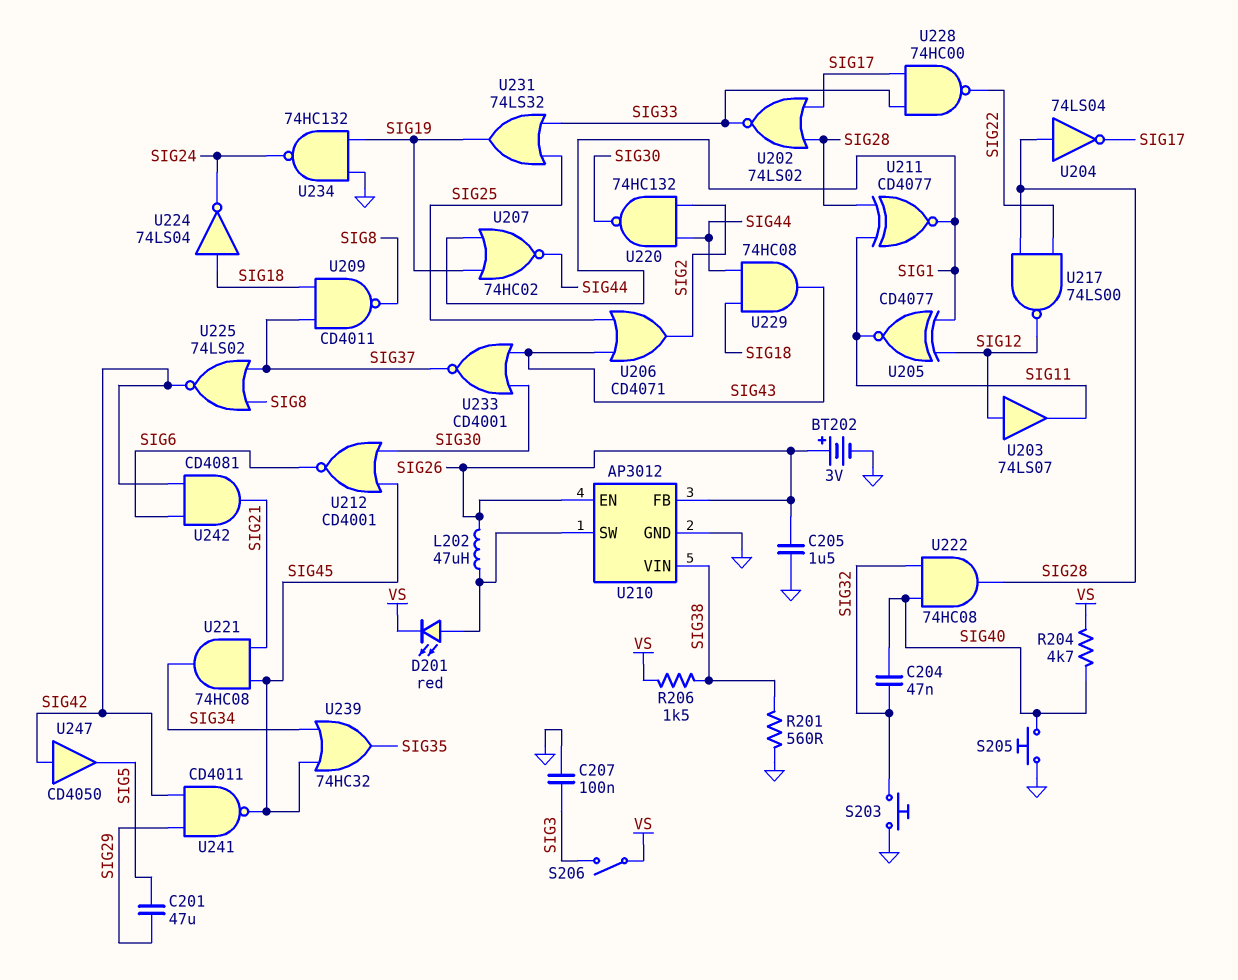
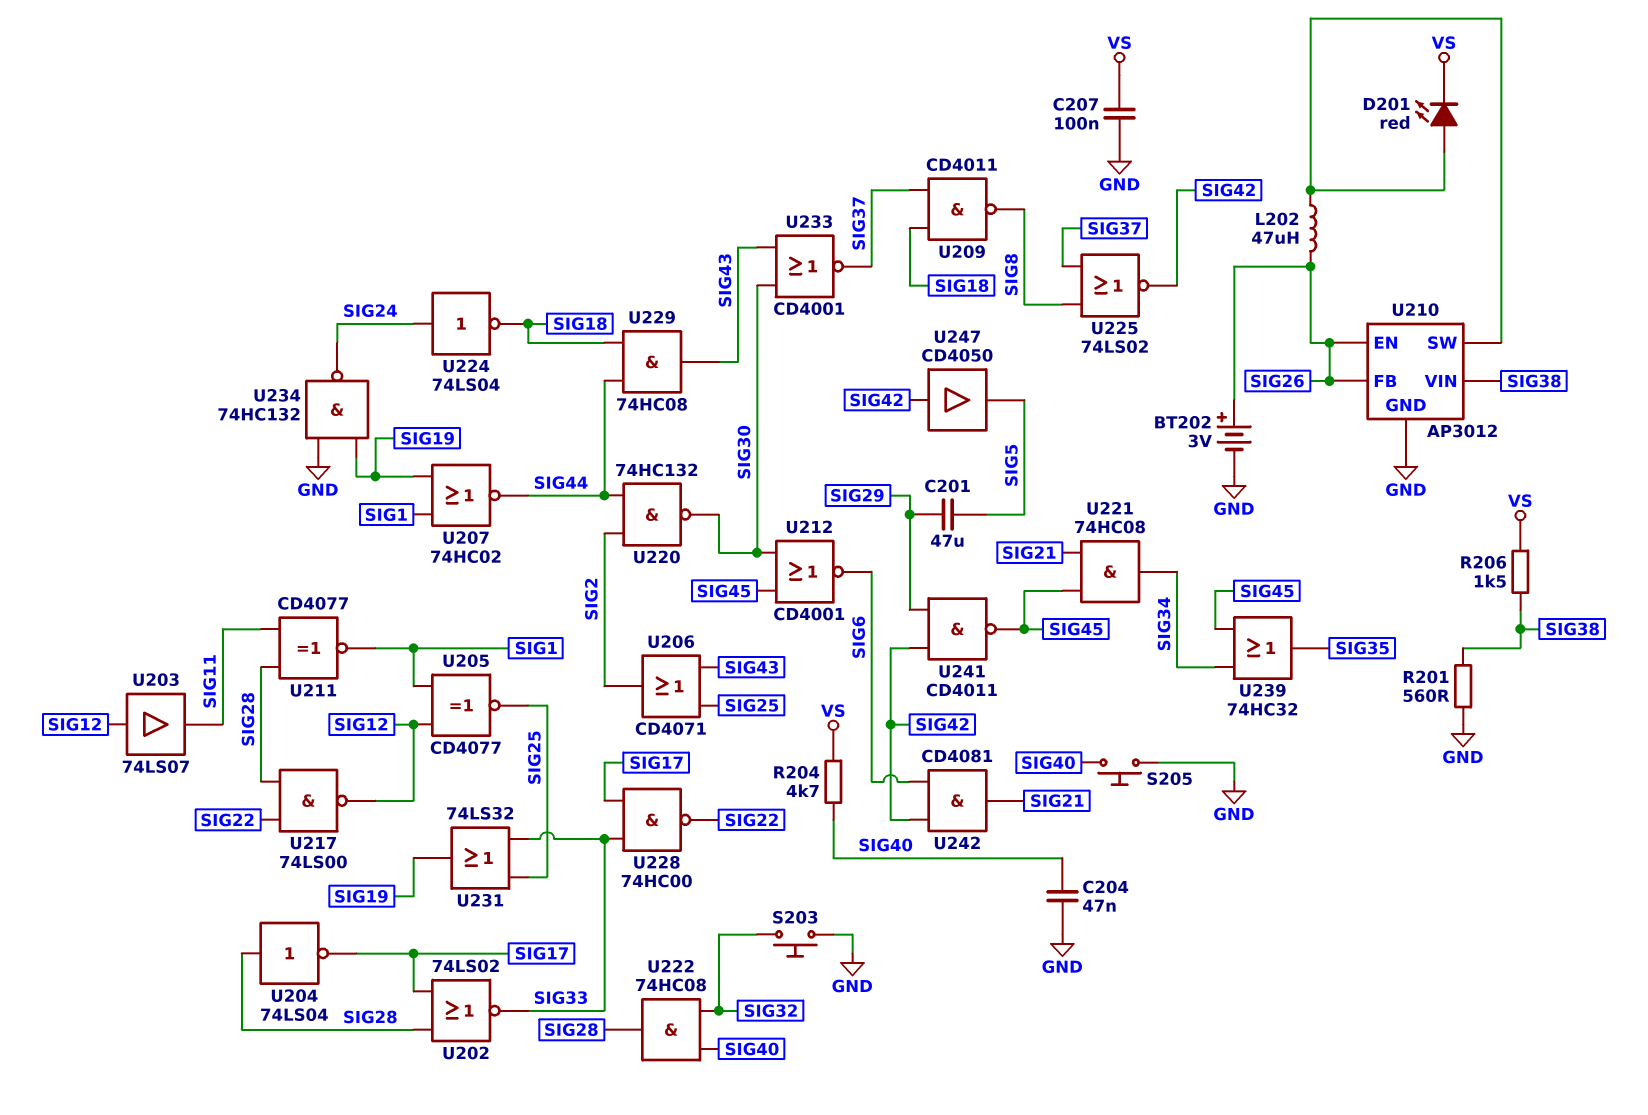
C204: 47nF (SIG32, SIG40) -> 47nF (GND, SIG40)
C205: 1.5uF (GND, SIG26) -> none
C207: 100nF (GND, SIG3) -> 100nF (GND, VS)
S206: switch (SIG3, VS) -> none
U205: XNOR CD4077 (in SIG1, in SIG12, out SIG11) -> XNOR CD4077 (in SIG1, in SIG12, out SIG25)
U224: NOT 74LS04 (in SIG18, out SIG24) -> NOT 74LS04 (in SIG24, out SIG18)

